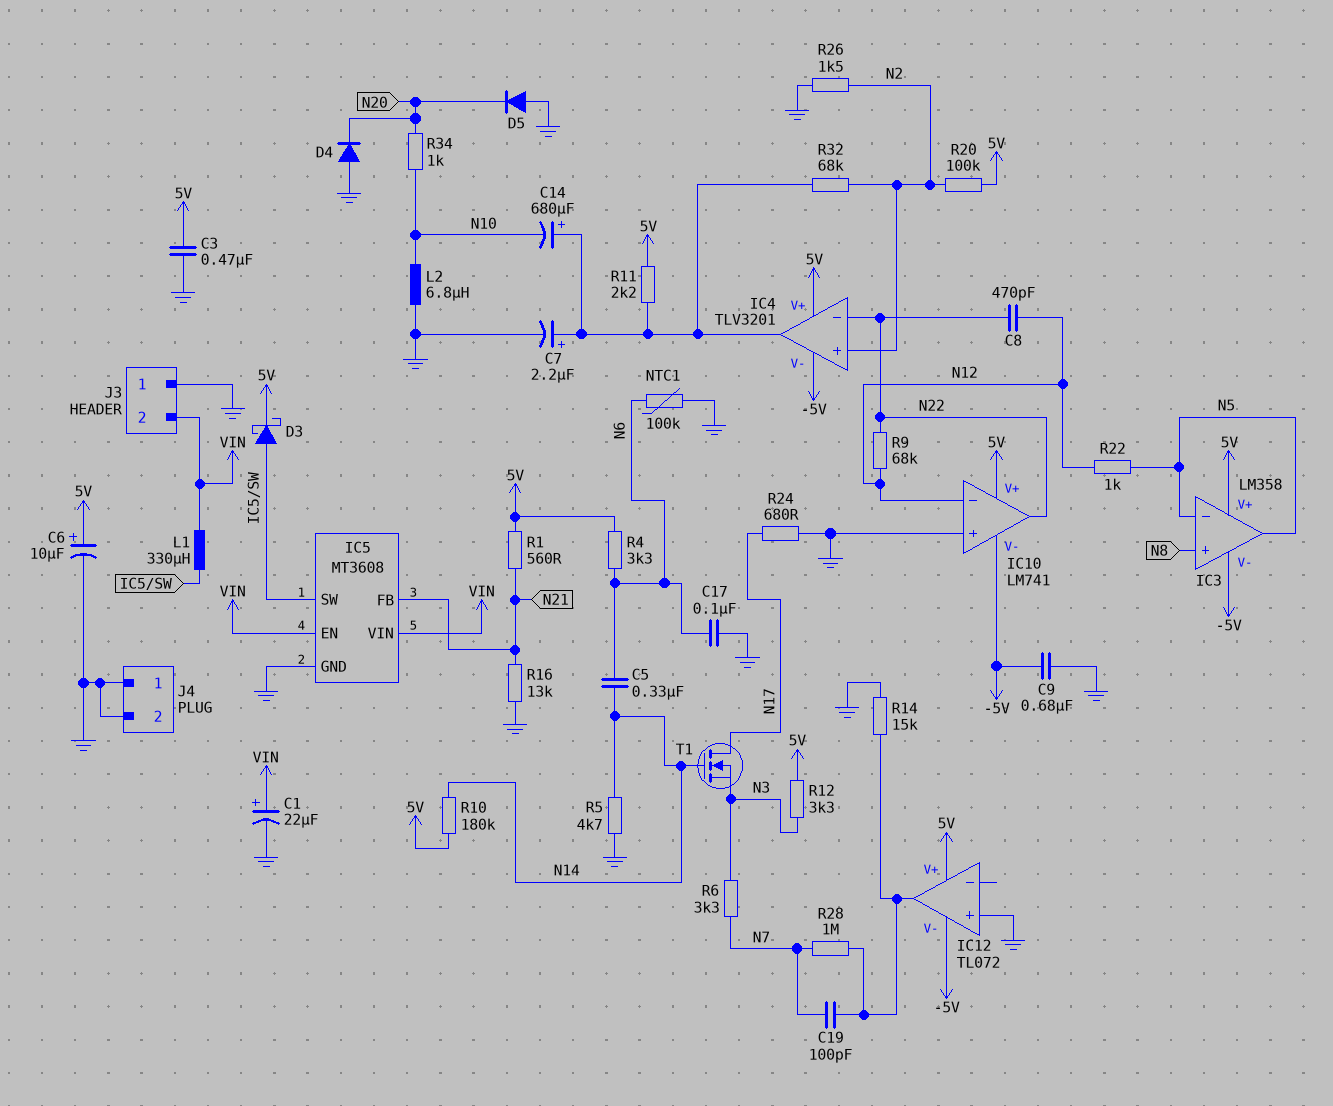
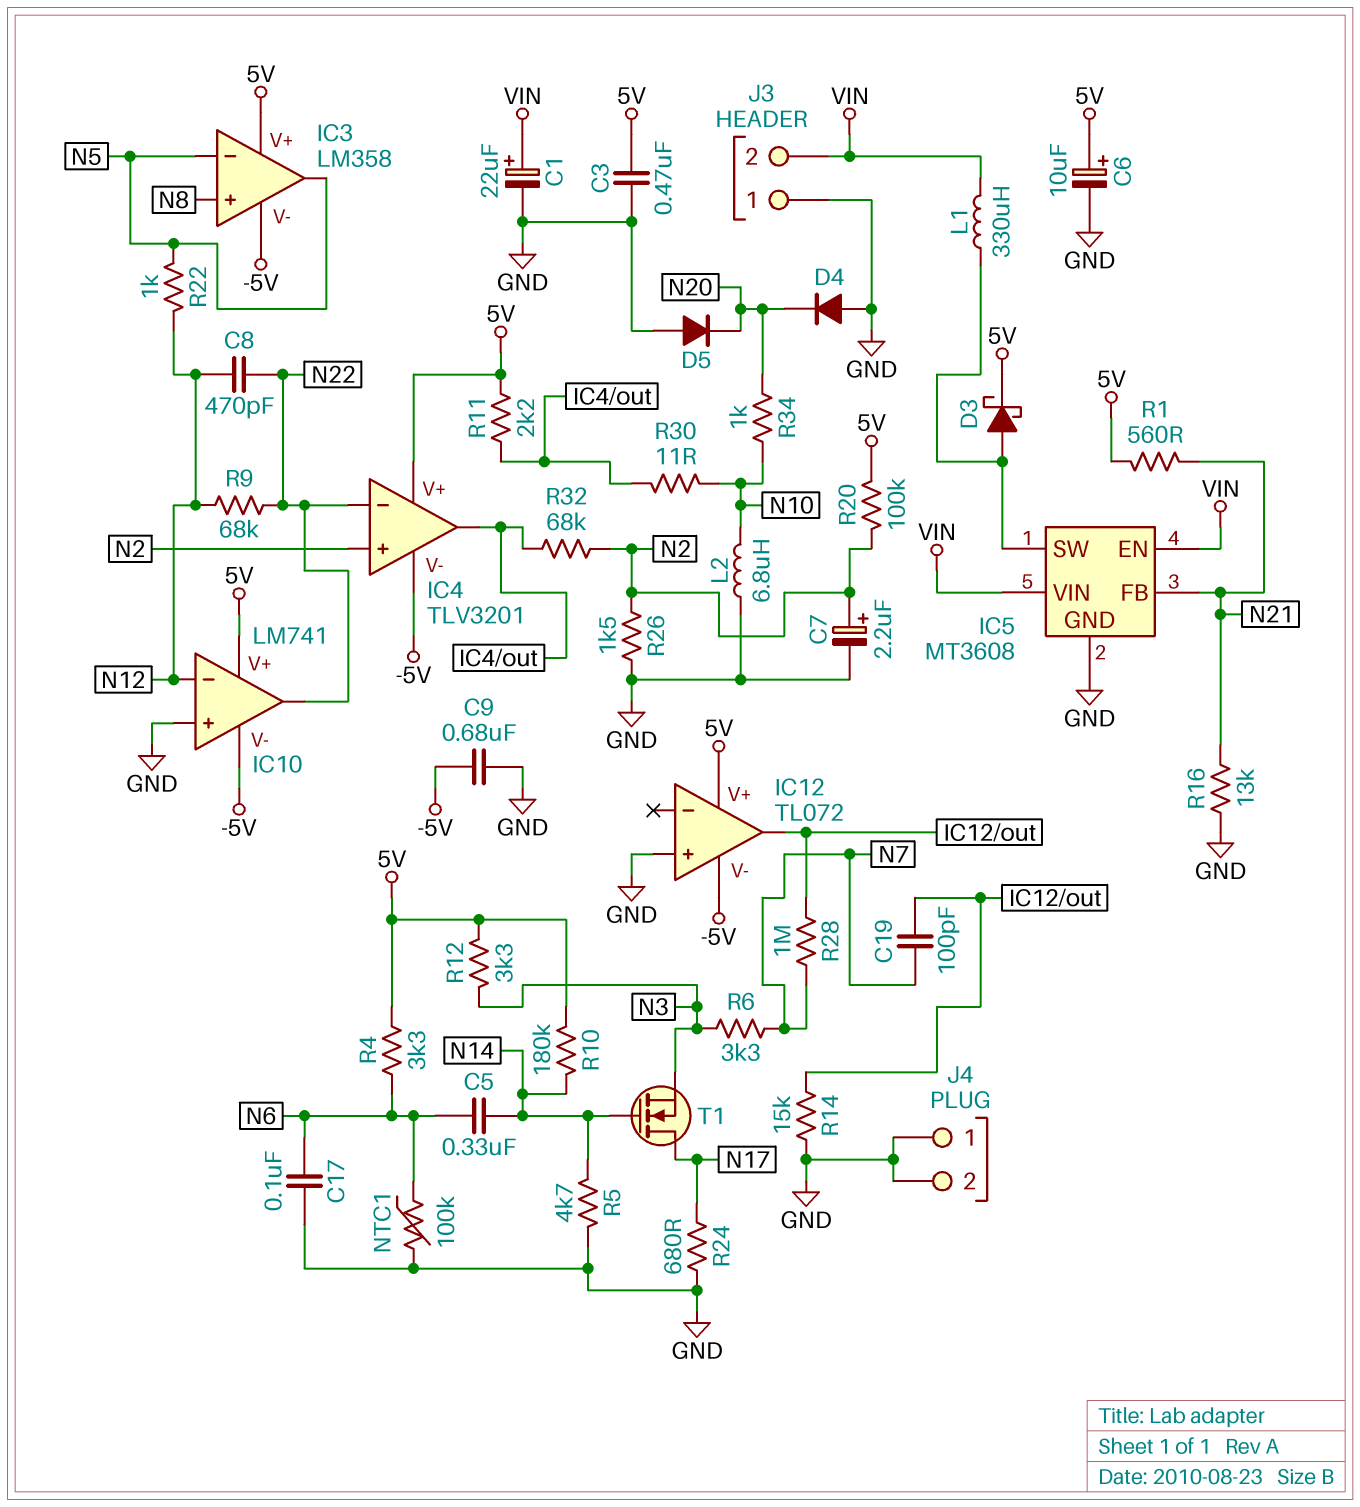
C7: 2.2uF (plus IC4/out, minus GND) -> 2.2uF (plus N2, minus GND)
C14: 680uF (plus IC4/out, minus N10) -> none
R30: none -> 11 (IC4/out, N10)

